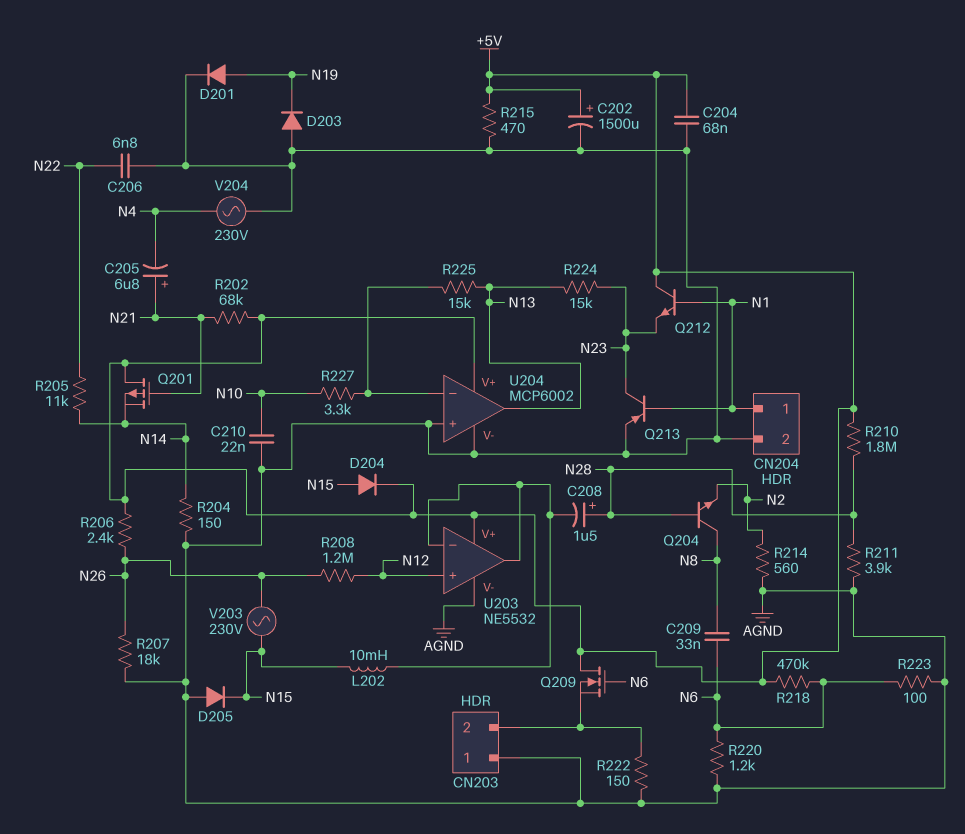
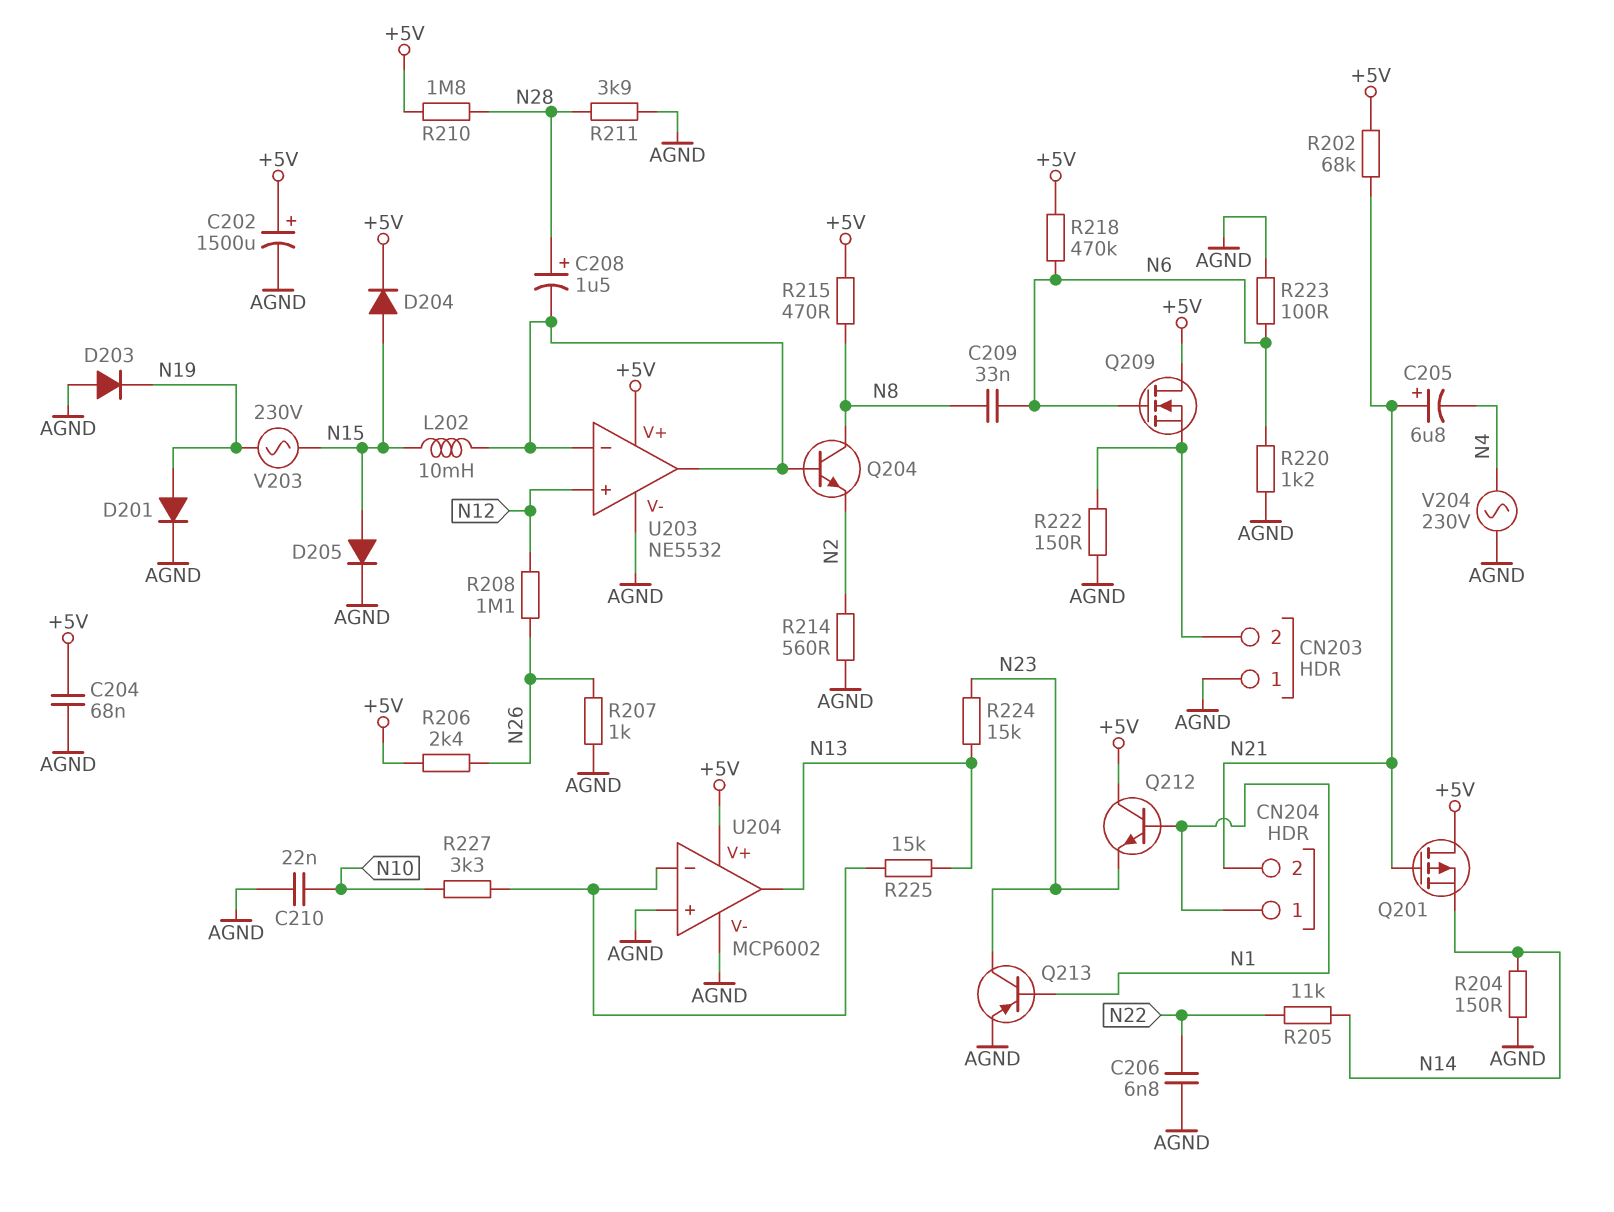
CN204 pin 2: AGND -> N21
D205: diode (A AGND, K N15) -> diode (A N15, K AGND)
Q204: NPN (B N28, C N8, E N2) -> NPN (B U203/in-, C N8, E N2)
R207: 18k (AGND, N26) -> 1k (AGND, N26)
R208: 1.2M (N12, N26) -> 1.1M (N12, N26)
R215: 470 (+5V, AGND) -> 470 (+5V, N8)
V203: AC 230V (N15, N26) -> AC 230V (N15, N19)

